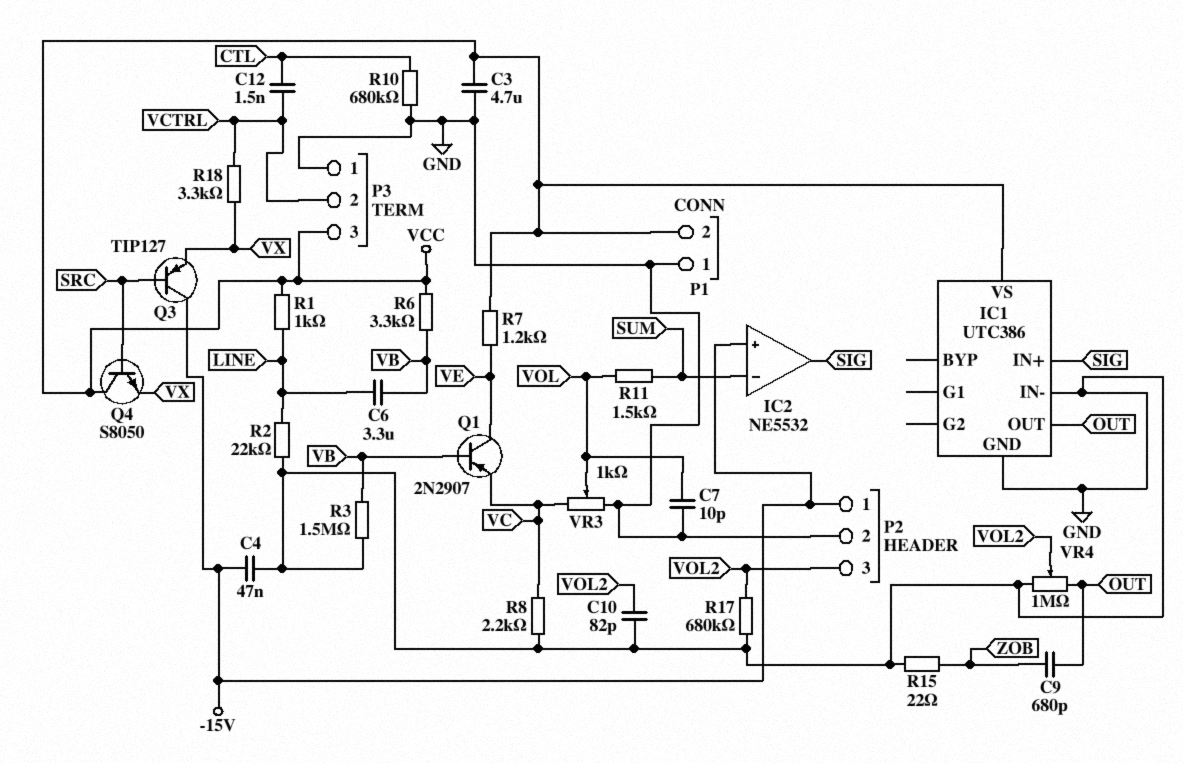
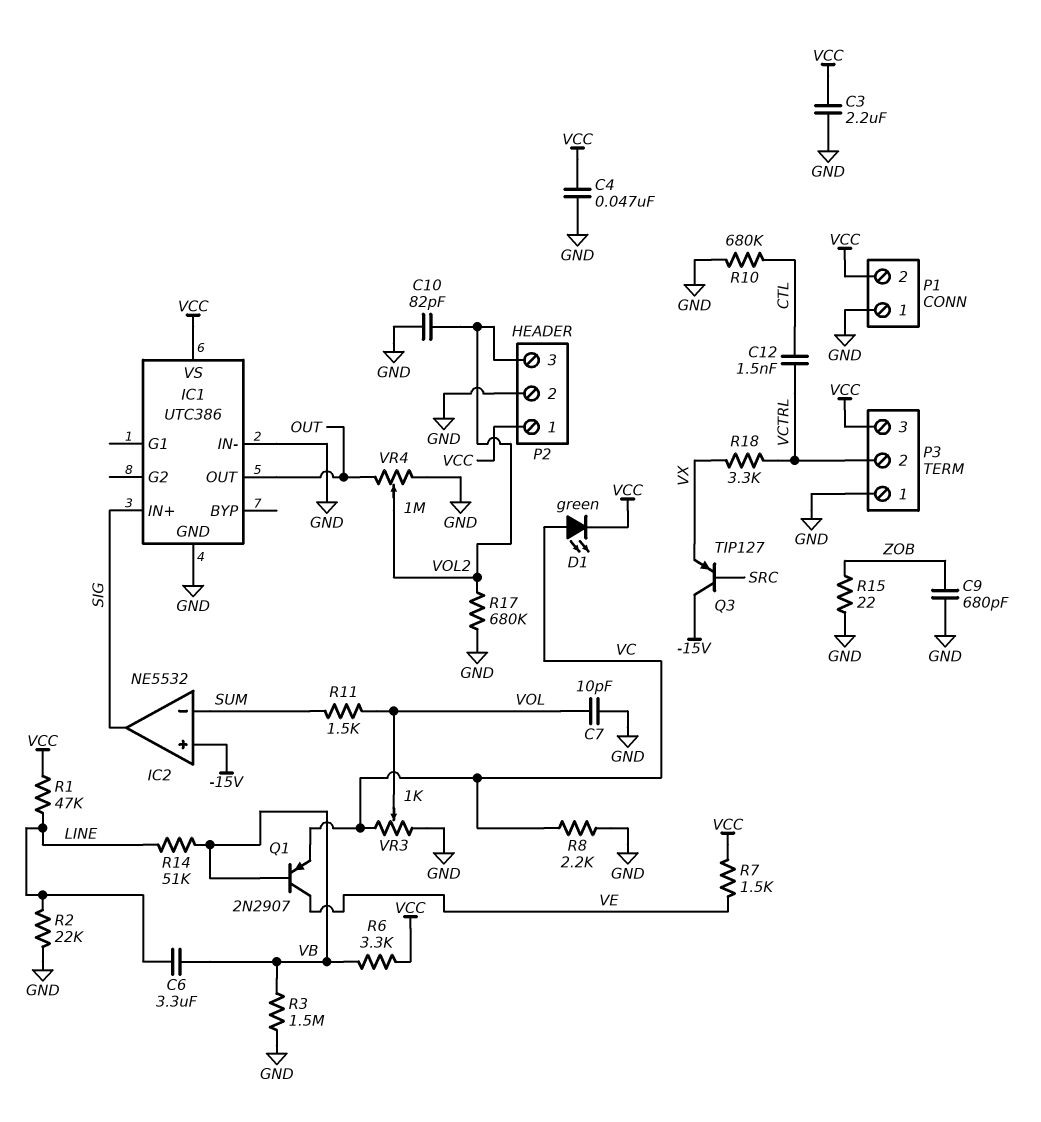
C3: 4.7uF (GND, VCC) -> 2.2uF (GND, VCC)
C4: 47nF (-15V, GND) -> 47nF (GND, VCC)
C9: 680pF (OUT, ZOB) -> 680pF (GND, ZOB)
D1: none -> LED green (A VC, K VCC)
P2 pin 1: -15V -> VCC
Q4: NPN S8050 (B SRC, C VCC, E VX) -> none
R1: 1k (LINE, VCC) -> 47k (LINE, VCC)
R7: 1.2k (VCC, VE) -> 1.5k (VCC, VE)
R14: none -> 51k (LINE, VB)

